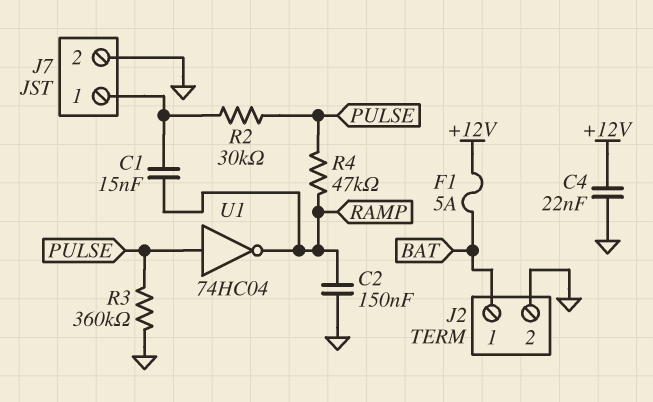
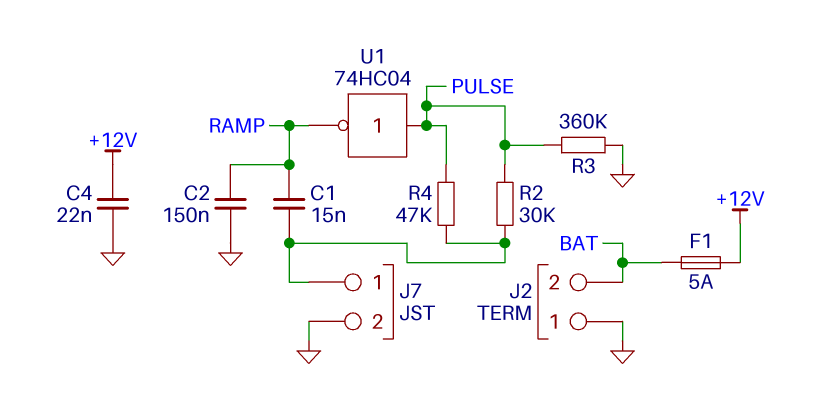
J2 pin 1: BAT -> GND
J2 pin 2: GND -> BAT
R4: 47k (PULSE, RAMP) -> 47k (J7/1, PULSE)

